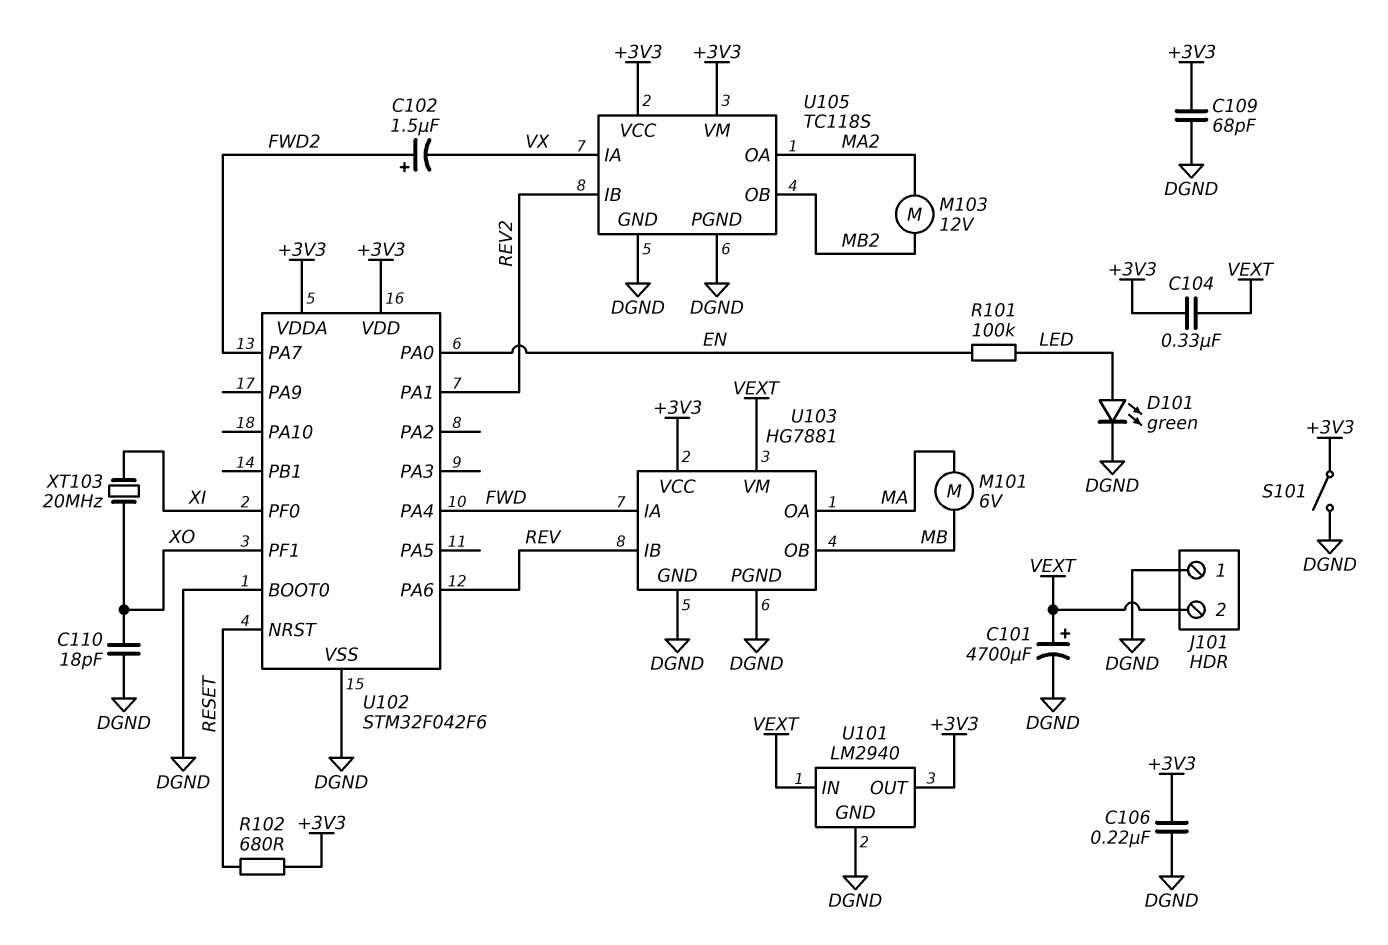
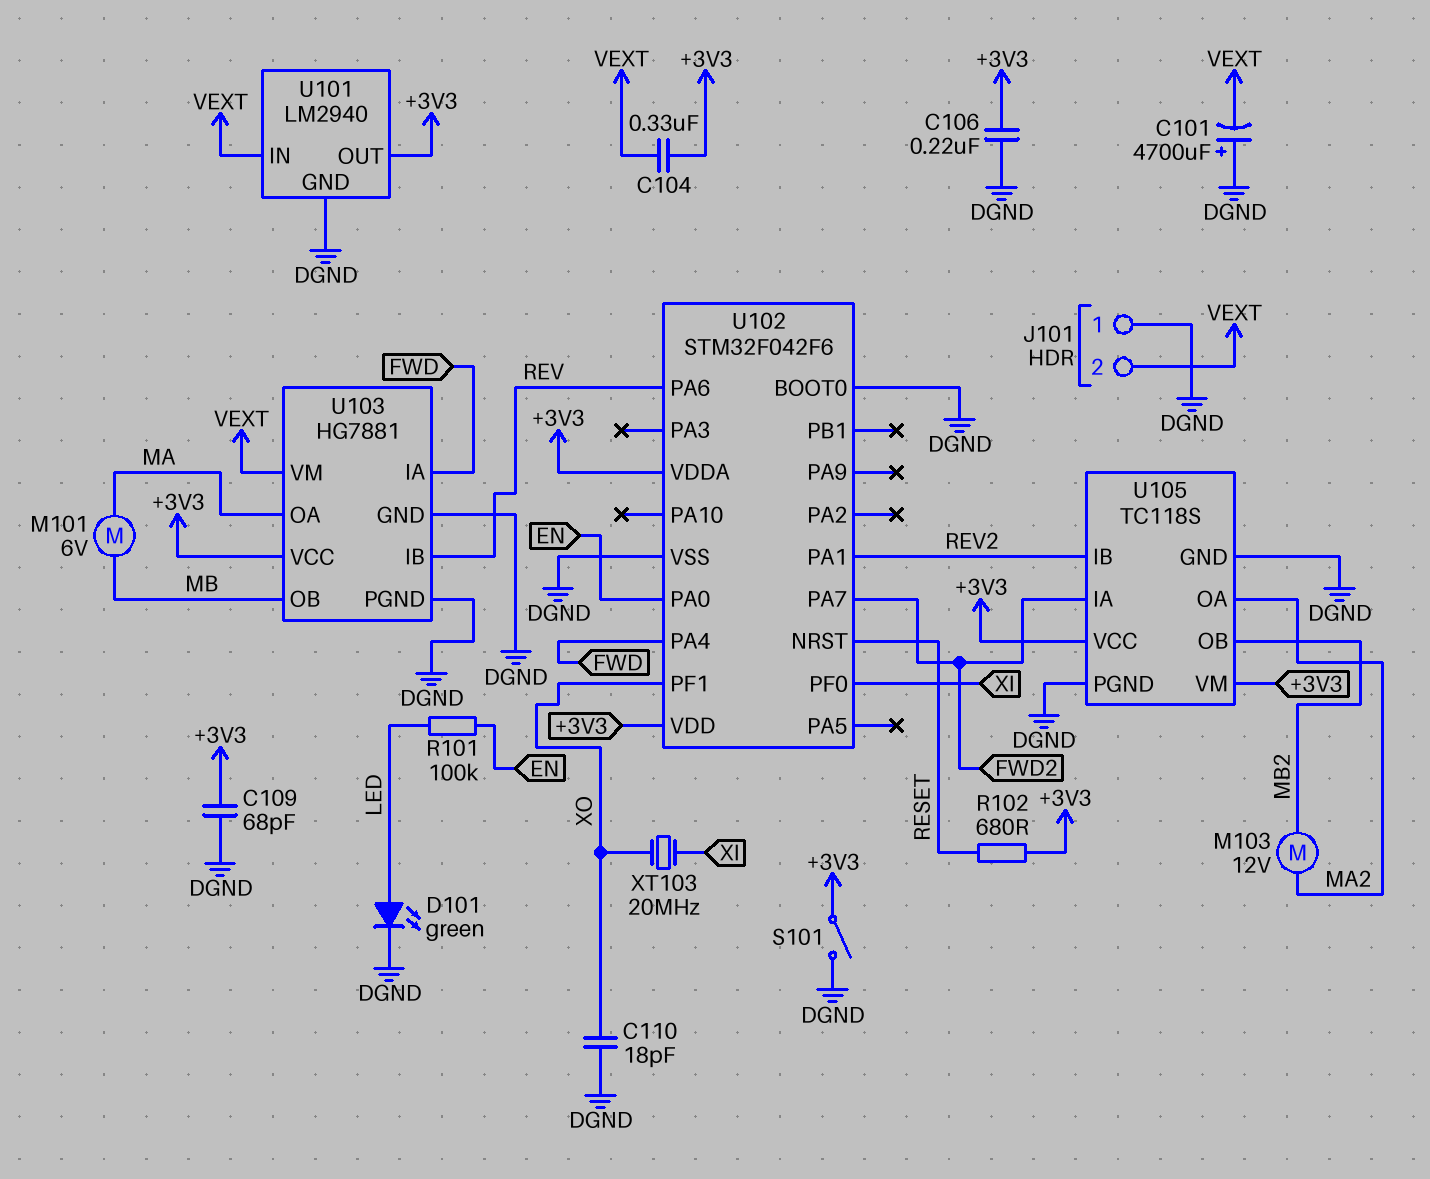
C101: 4700uF (plus VEXT, minus DGND) -> 4700uF (plus DGND, minus VEXT)
C102: 1.5uF (plus FWD2, minus VX) -> none
U105 pin IA: VX -> FWD2

